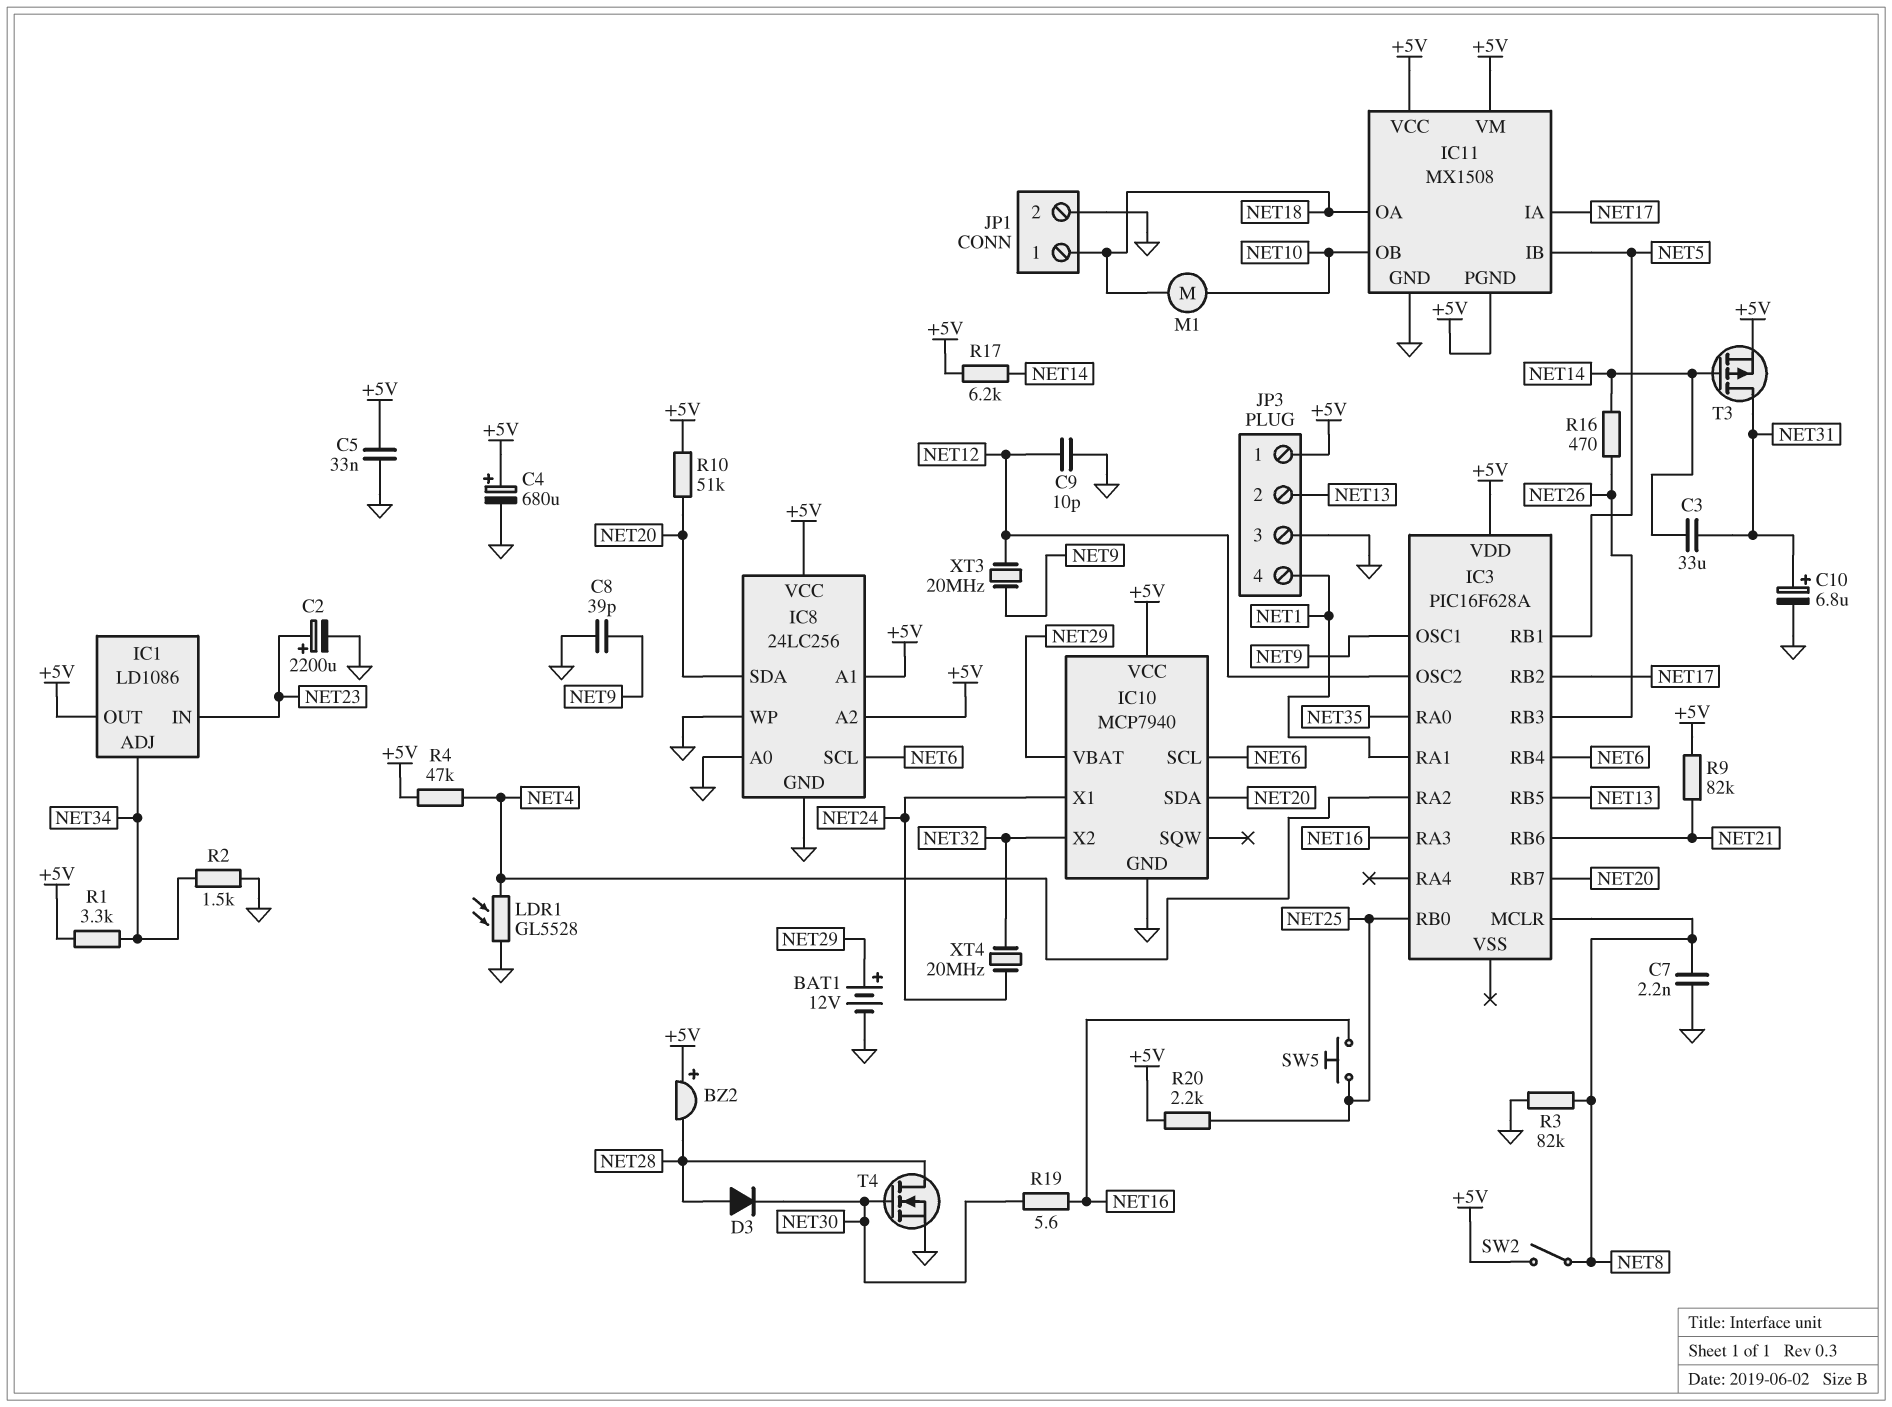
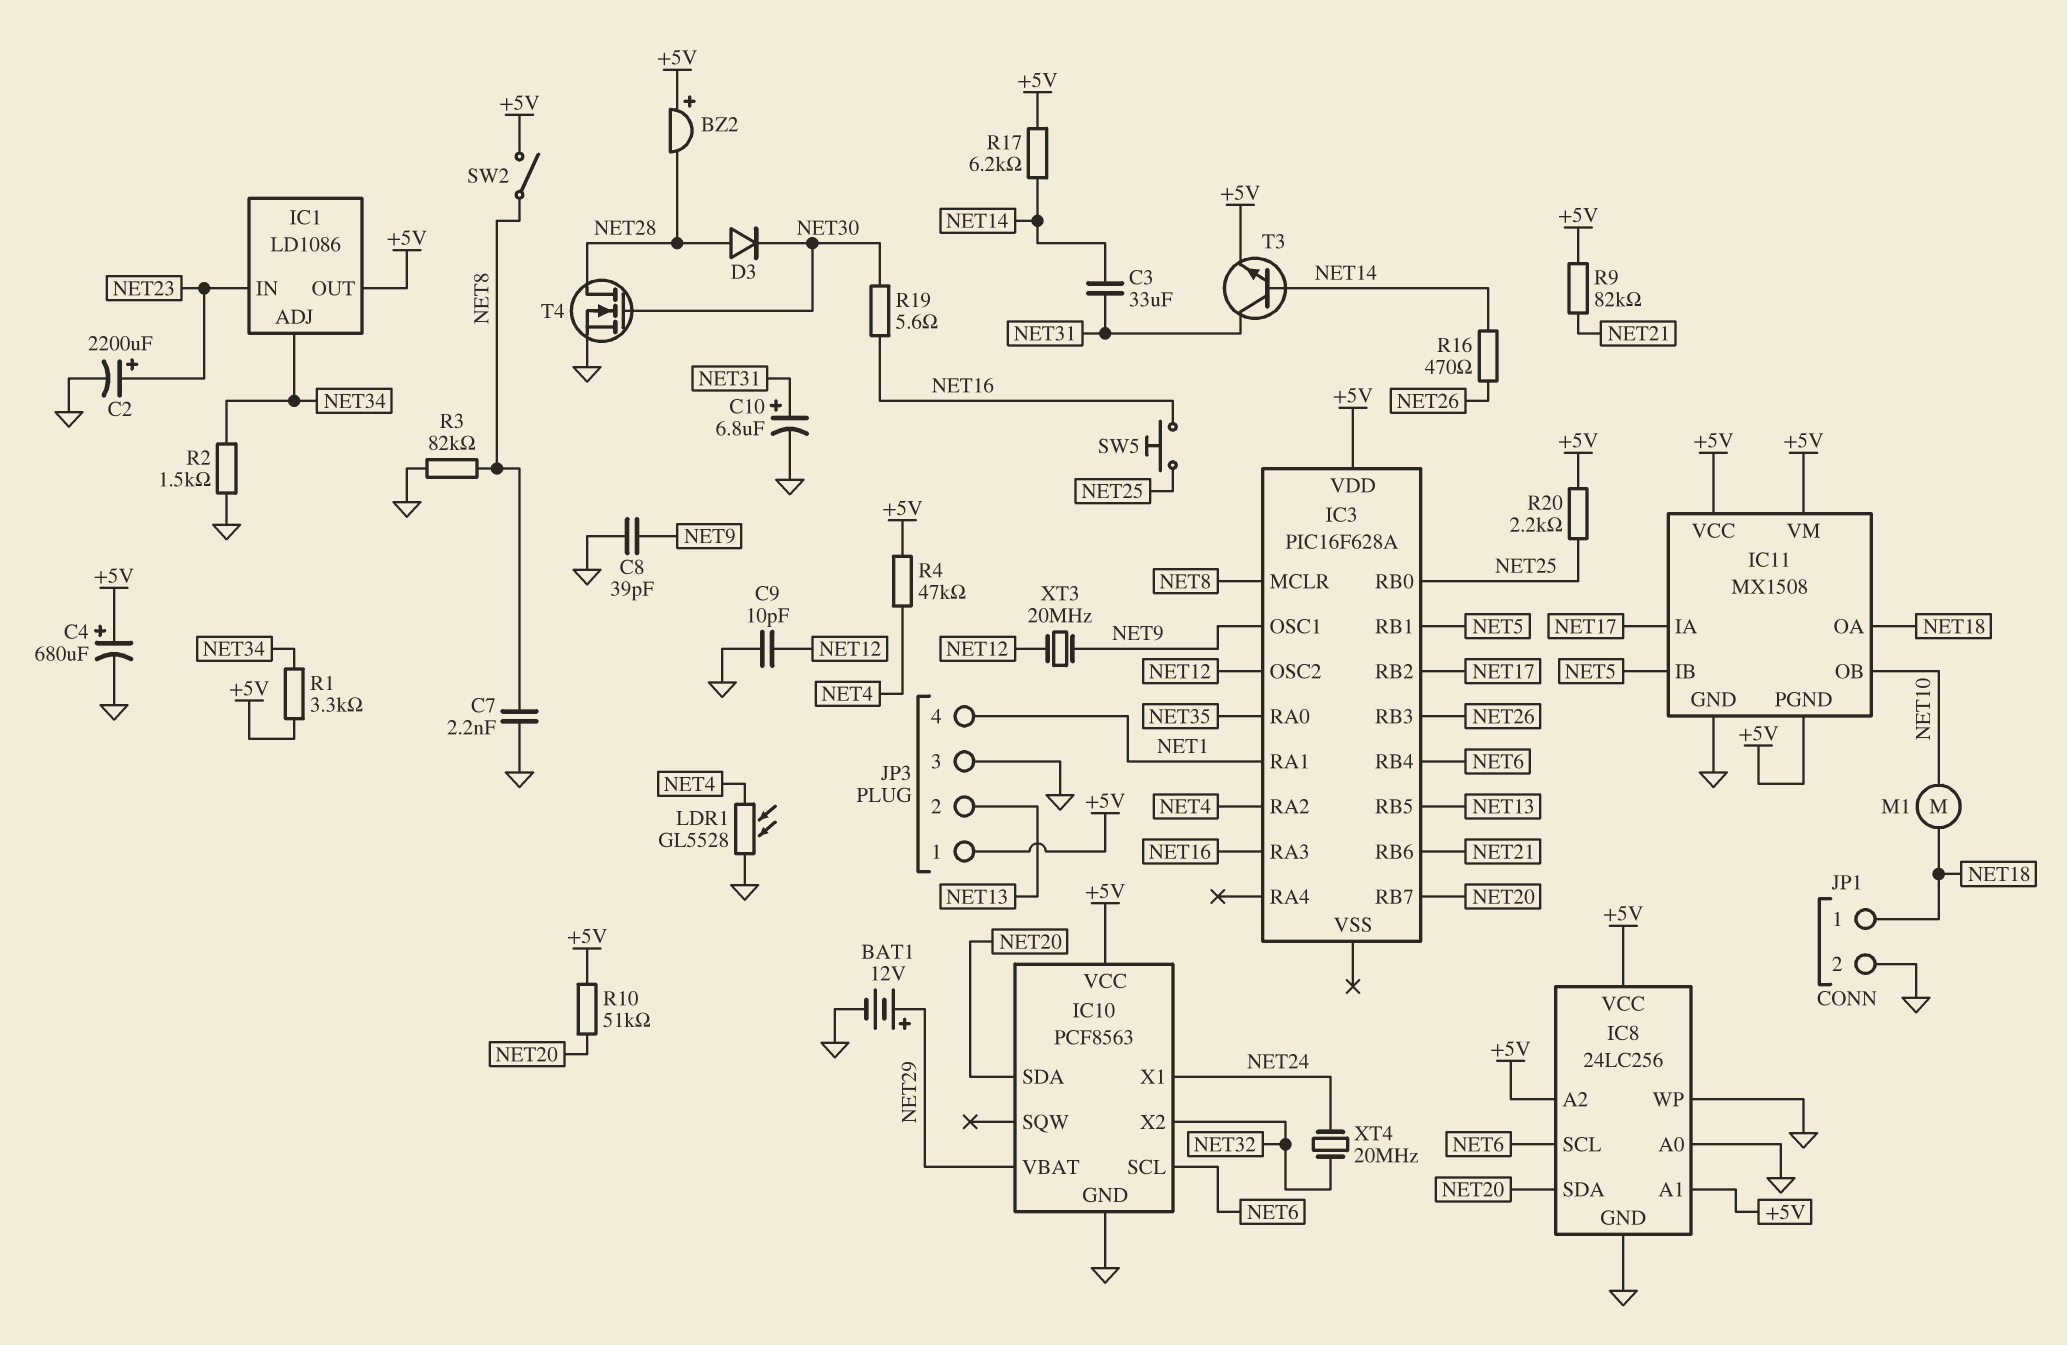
C5: 33nF (+5V, GND) -> none
IC10: MCP7940 -> PCF8563
T3: PMOS (G NET14, D NET31, S +5V) -> NPN (B NET14, C NET31, E +5V)

